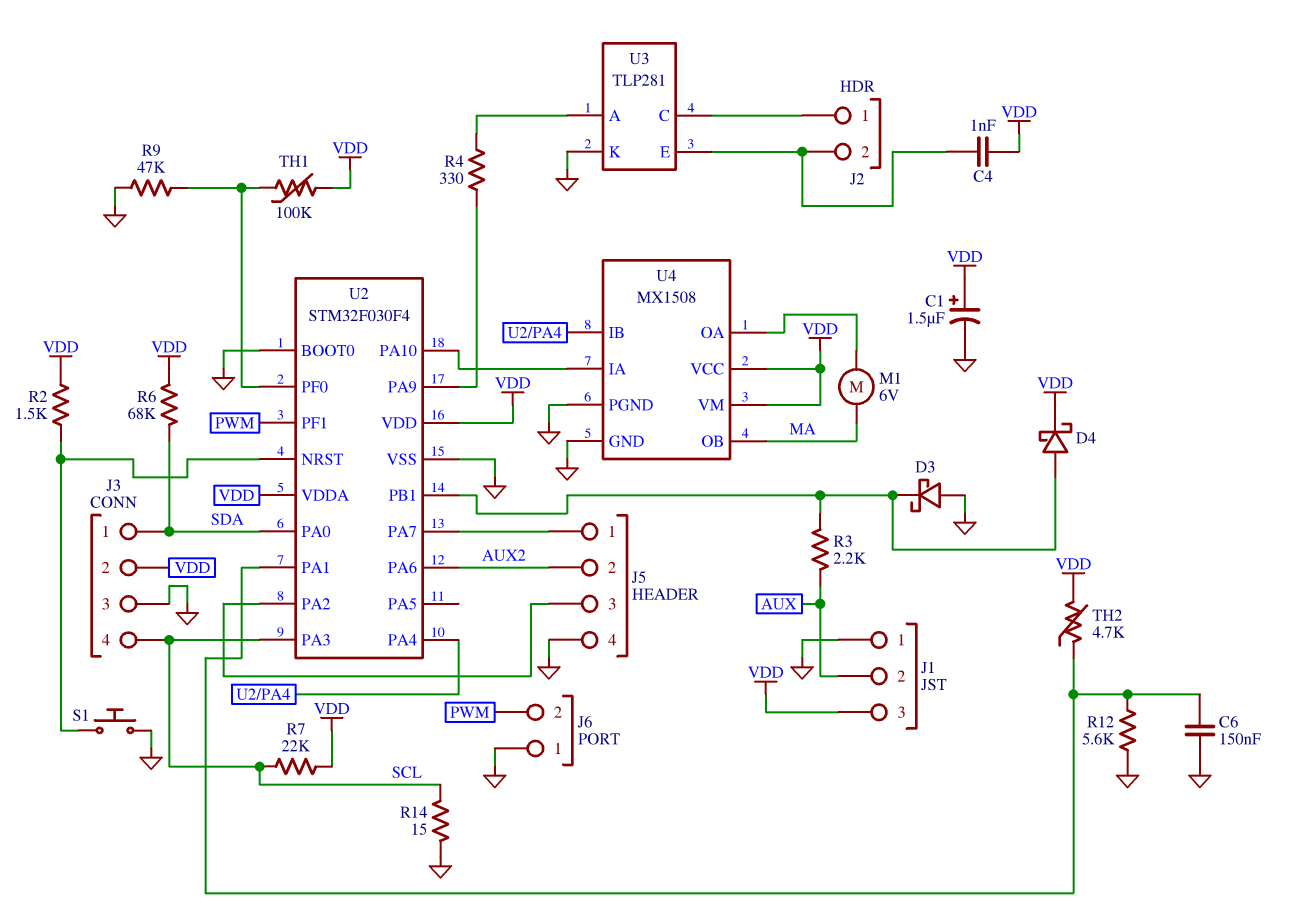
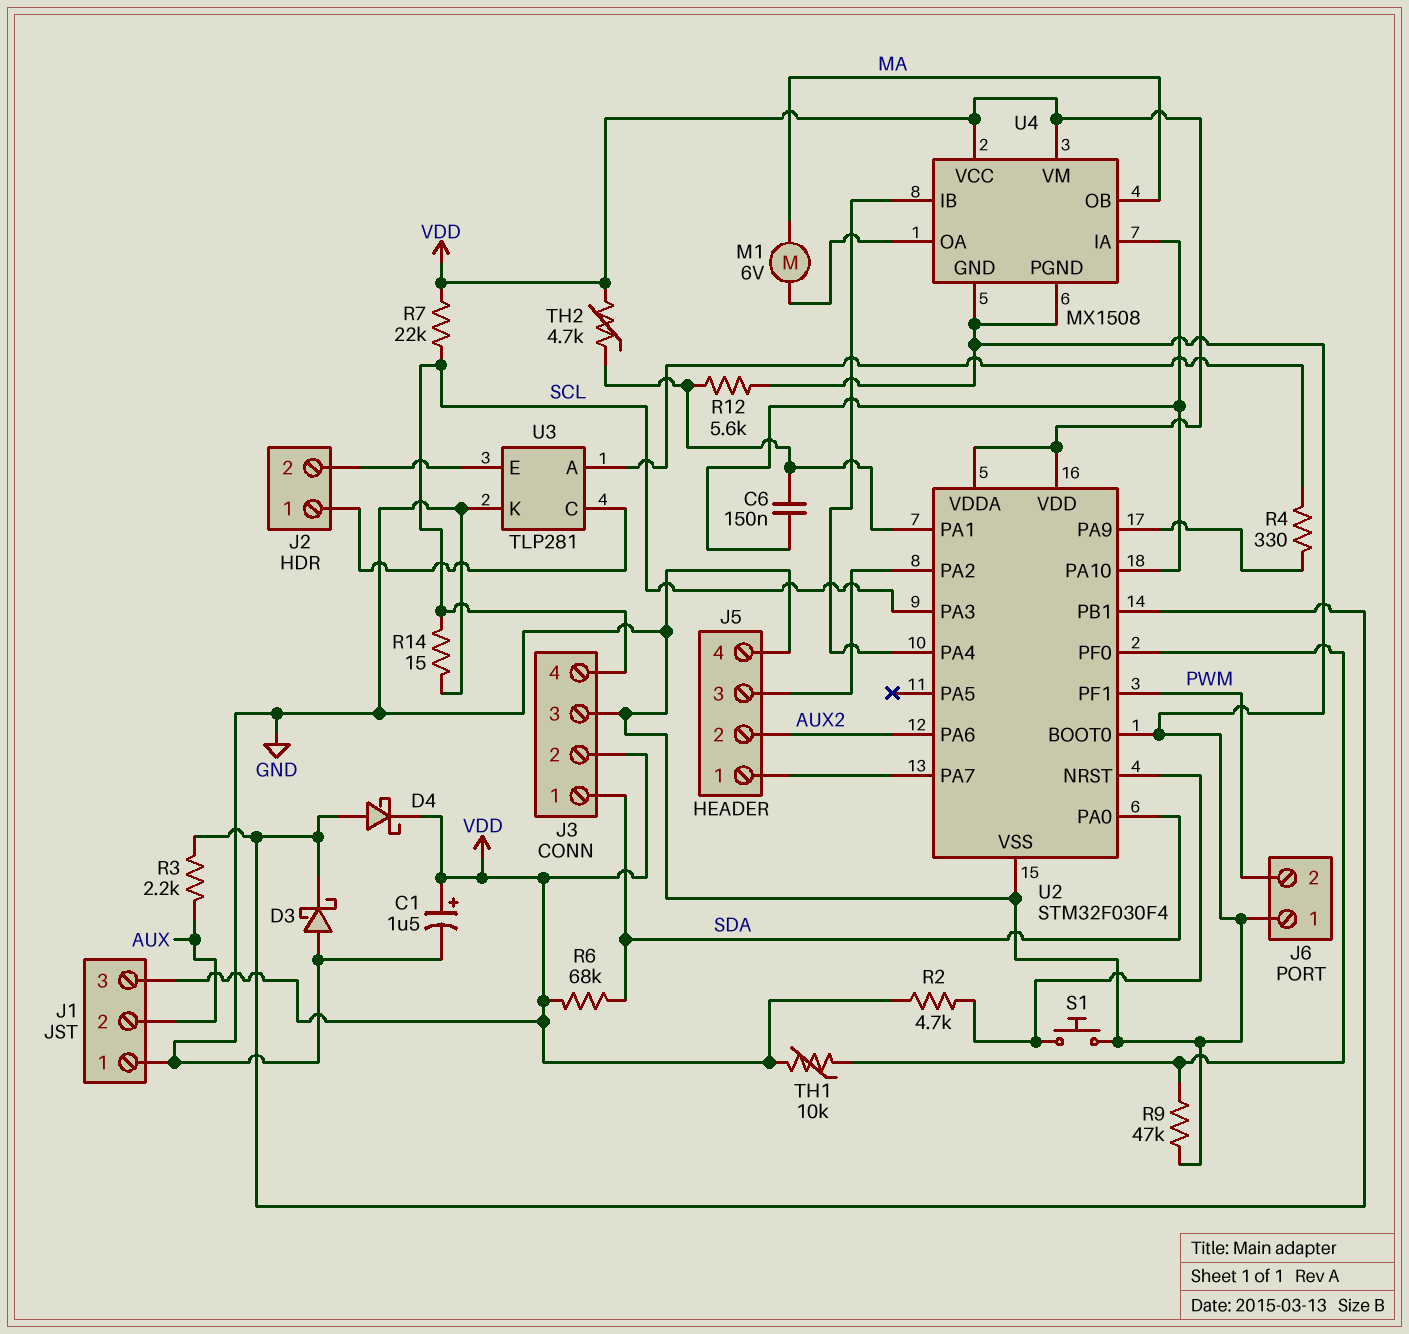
C4: 1nF (J2/2, VDD) -> none
C6: 150nF (GND, U2/PA1) -> 150nF (U2/PA1, U2/PA10)
R2: 1.5k (U2/NRST, VDD) -> 4.7k (U2/NRST, VDD)
TH1: 100k (U2/PF0, VDD) -> 10k (U2/PF0, VDD)

